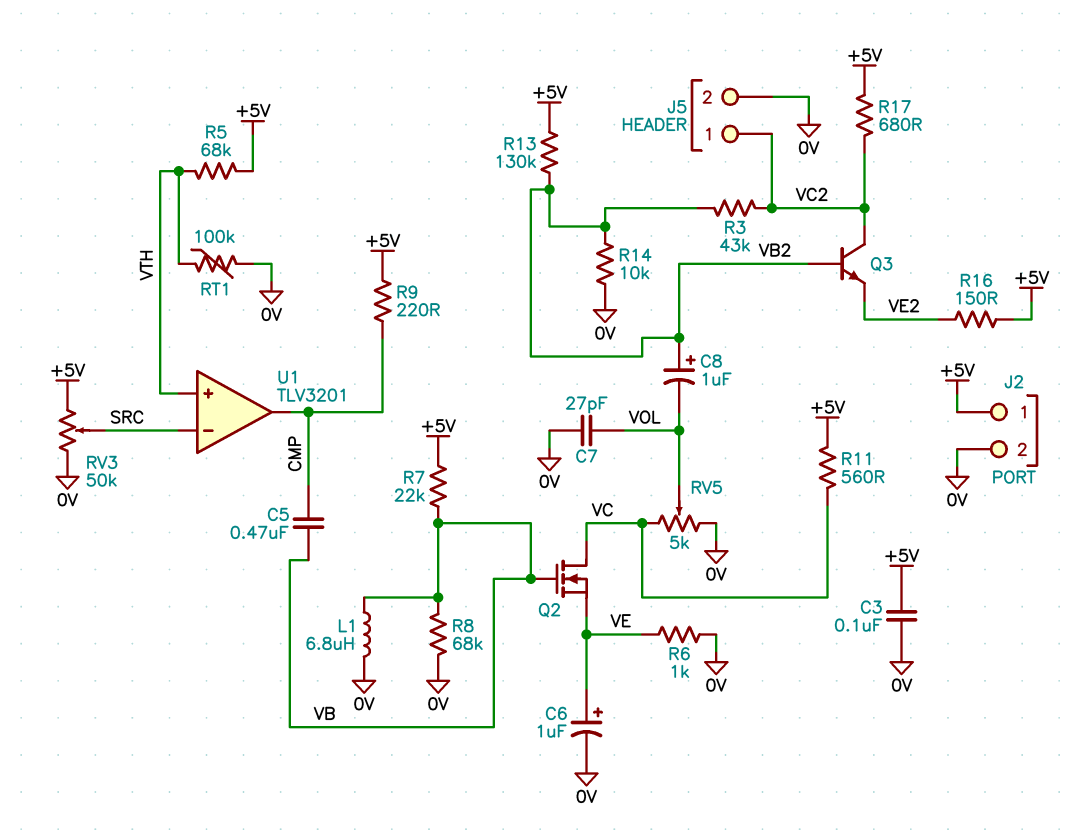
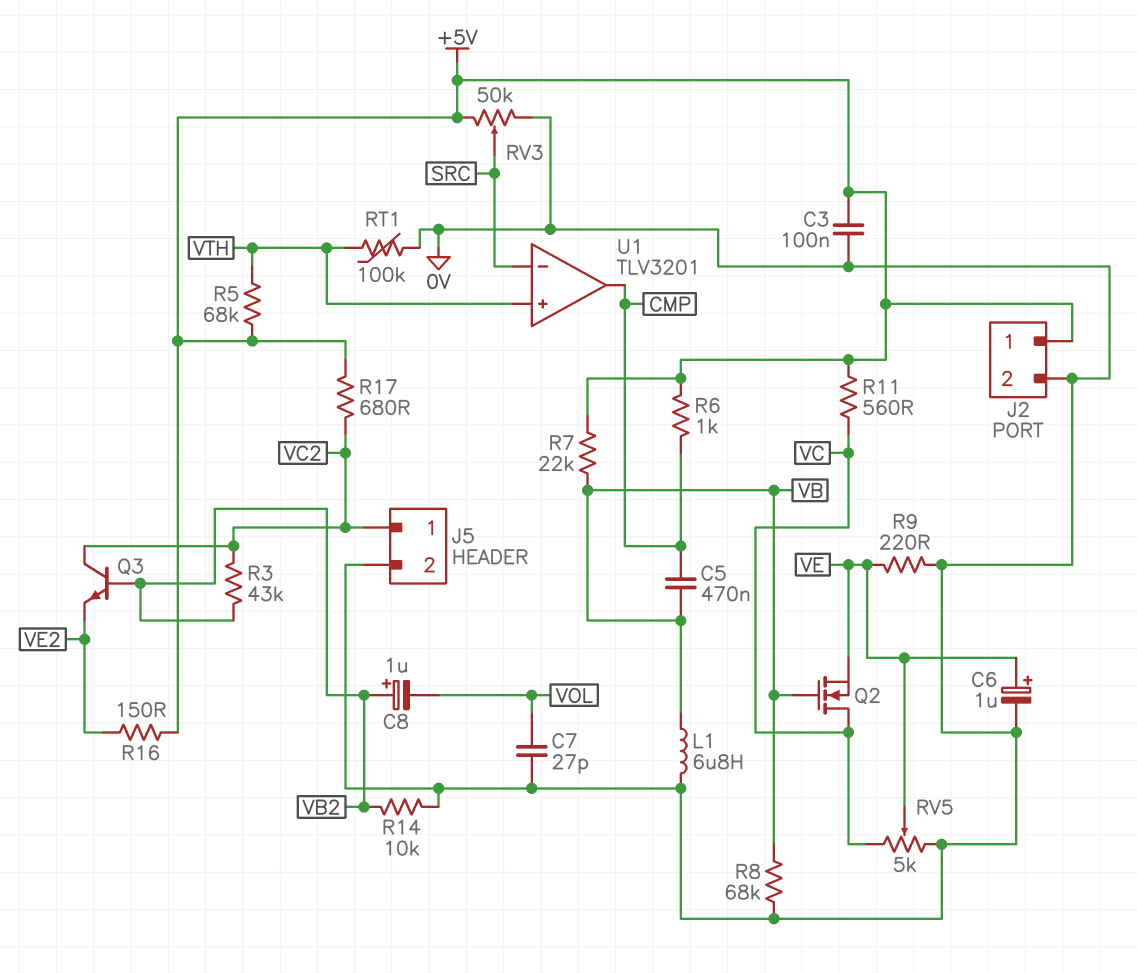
R6: 1k (0V, VE) -> 1k (+5V, CMP)
R9: 220 (+5V, CMP) -> 220 (0V, VE)
R13: 130k (+5V, VB2) -> none
RV5: 5k (0V, VC, wiper VOL) -> 5k (0V, VC, wiper VE)

